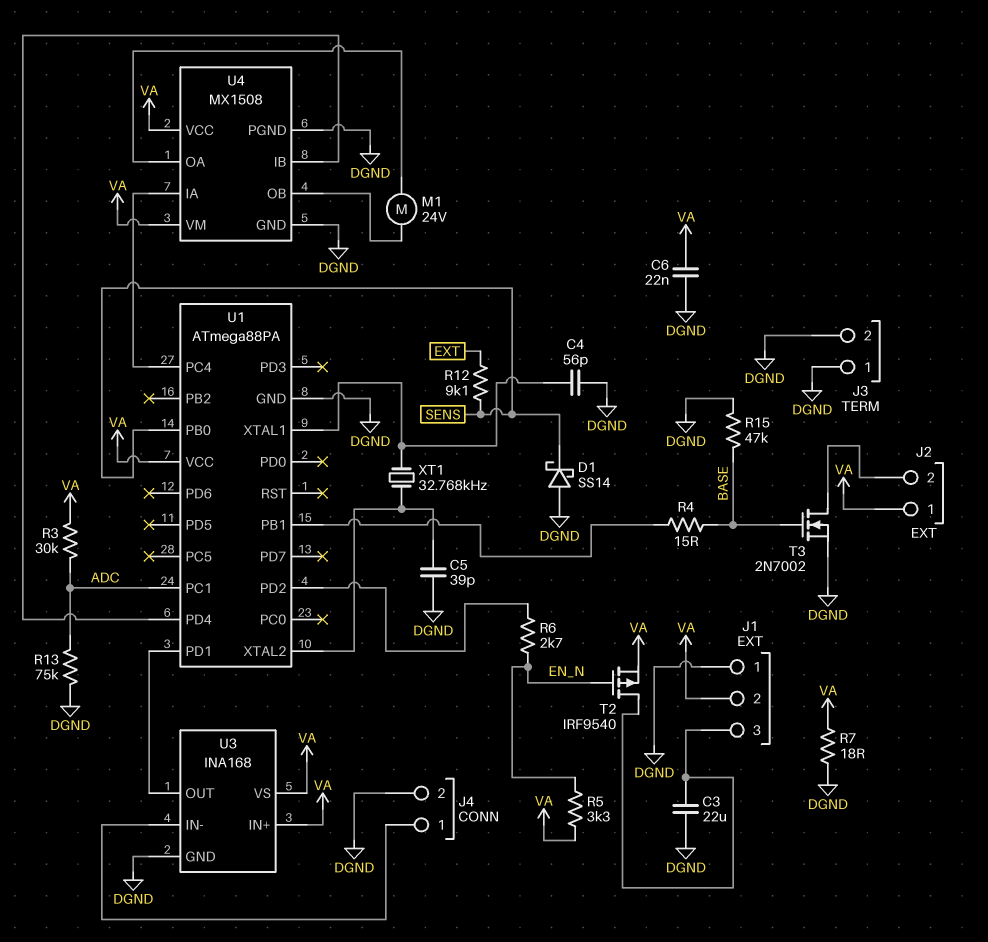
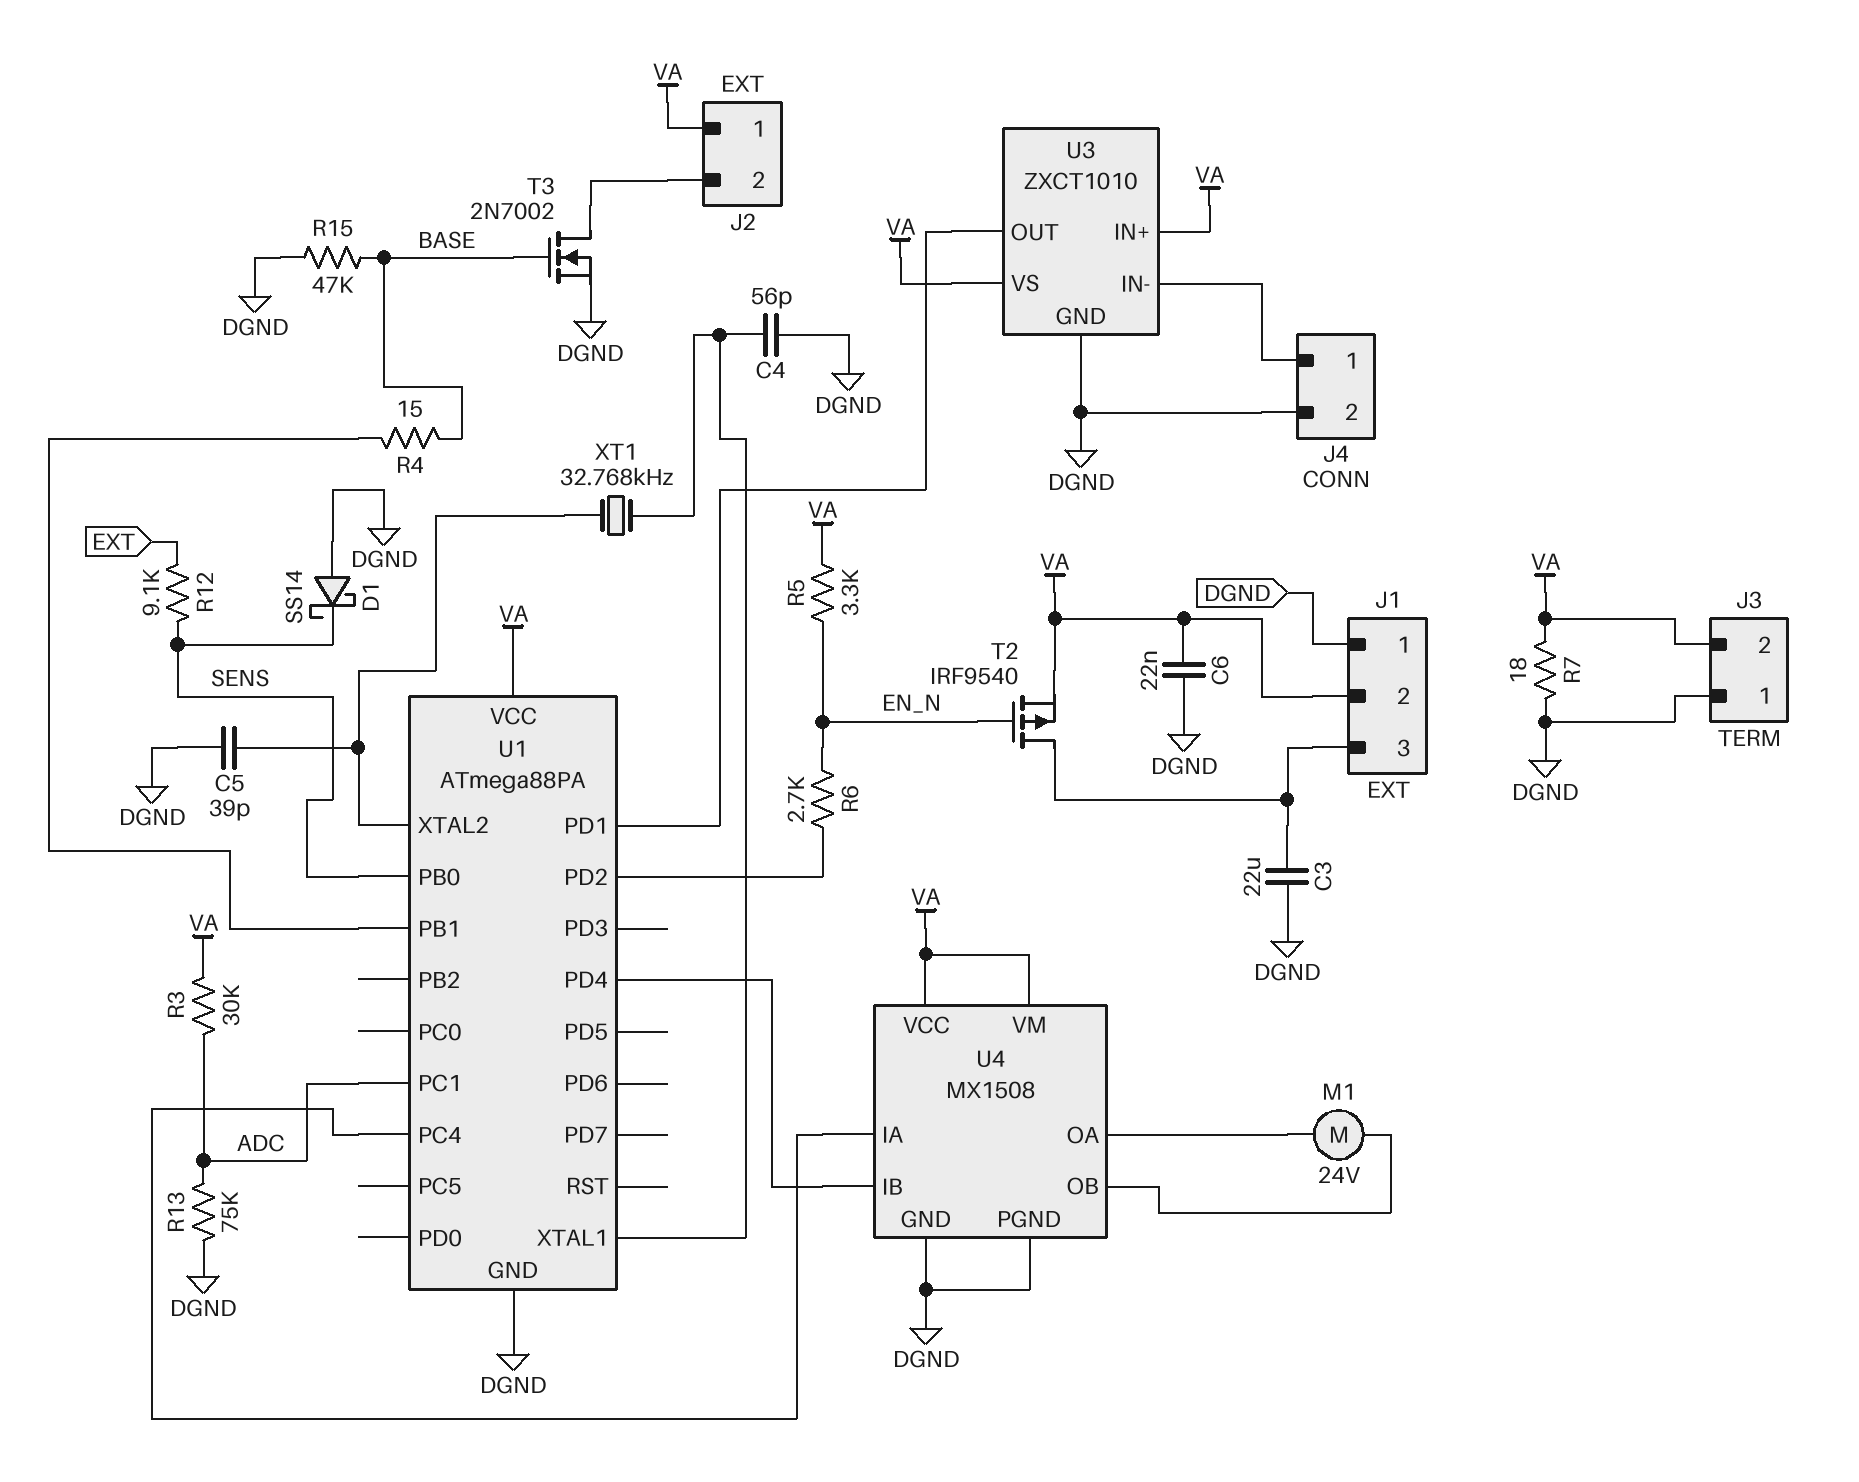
J3 pin 2: DGND -> VA
U3: INA168 -> ZXCT1010

